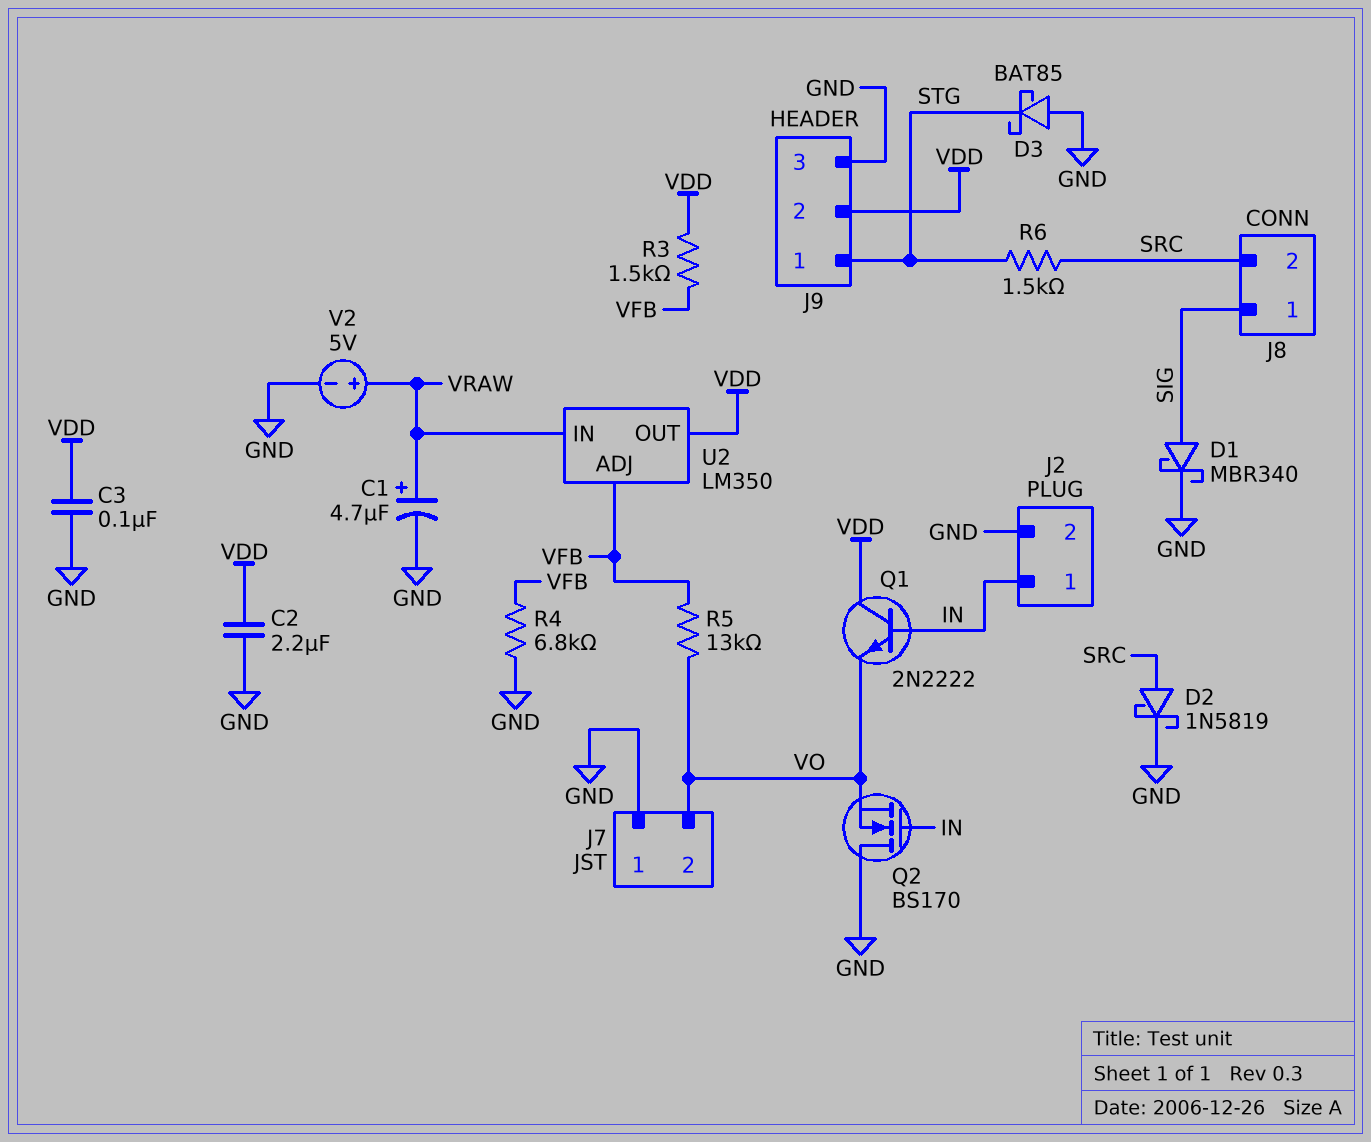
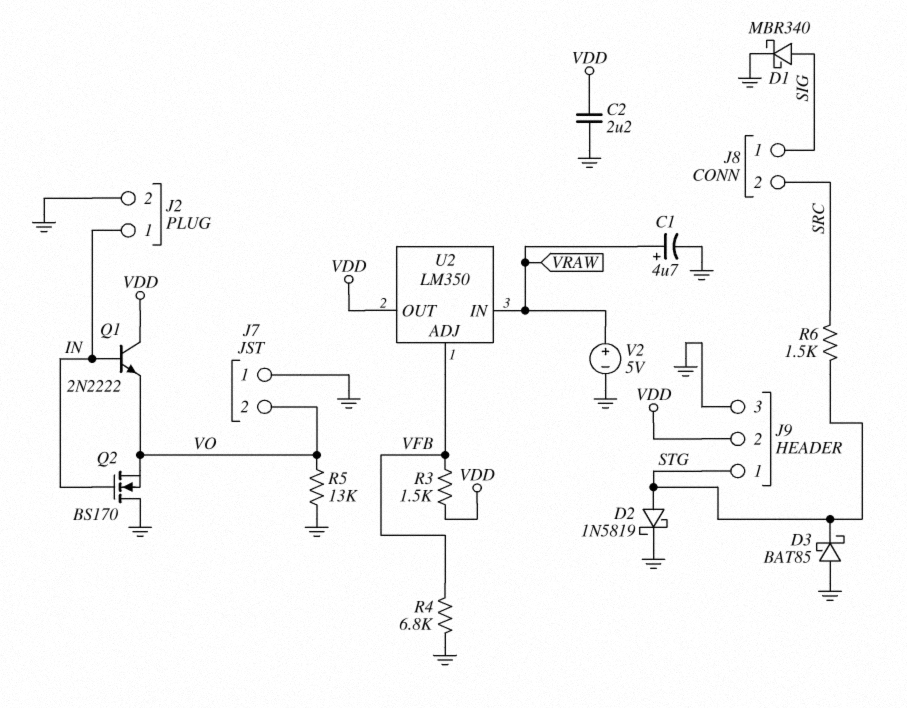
C3: 100nF (GND, VDD) -> none
D2: schottky 1N5819 (A SRC, K GND) -> schottky 1N5819 (A STG, K GND)
R5: 13k (VFB, VO) -> 13k (GND, VO)

